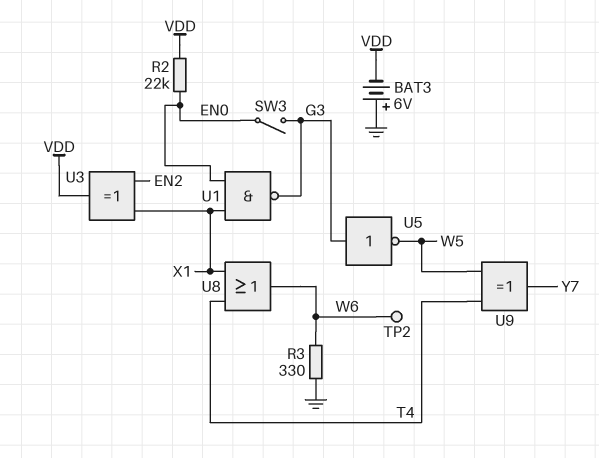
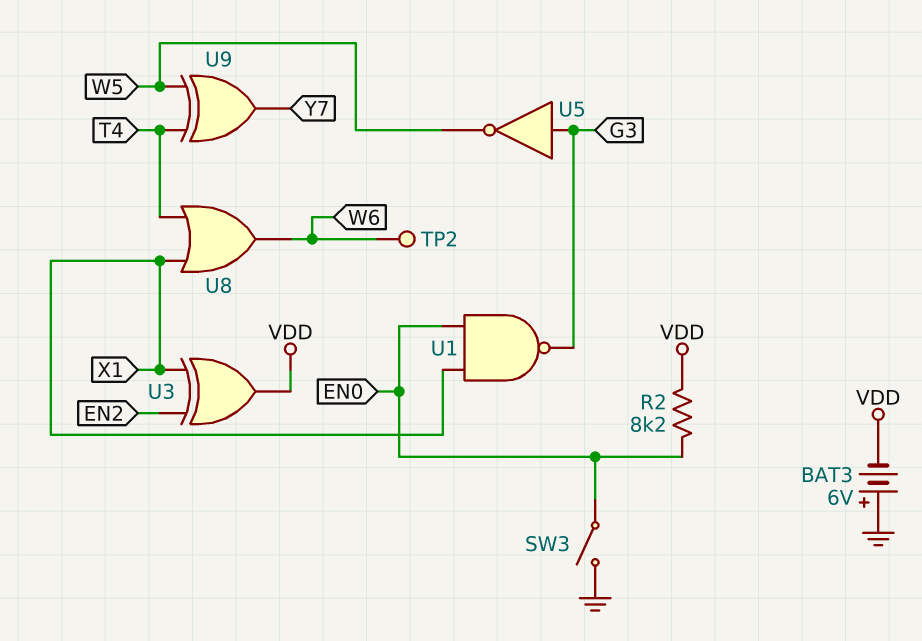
R2: 22k (EN0, VDD) -> 8.2k (EN0, VDD)
R3: 330 (GND, W6) -> none
SW3: switch (EN0, G3) -> switch (EN0, GND)

